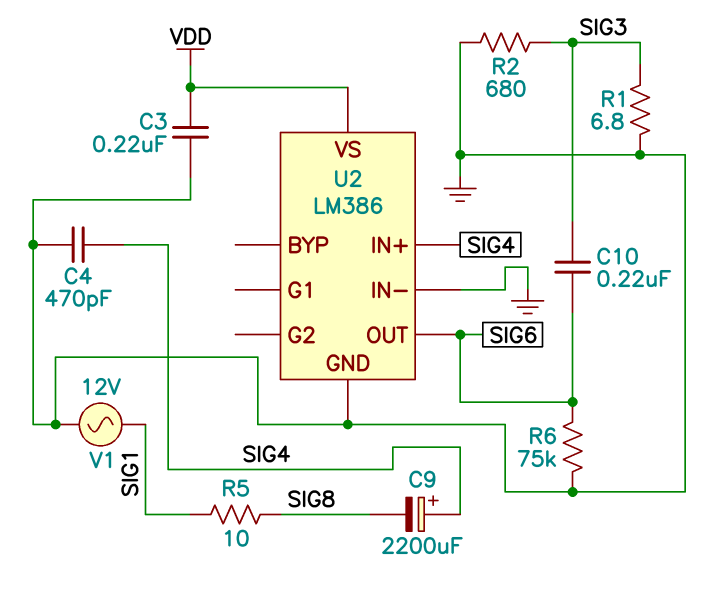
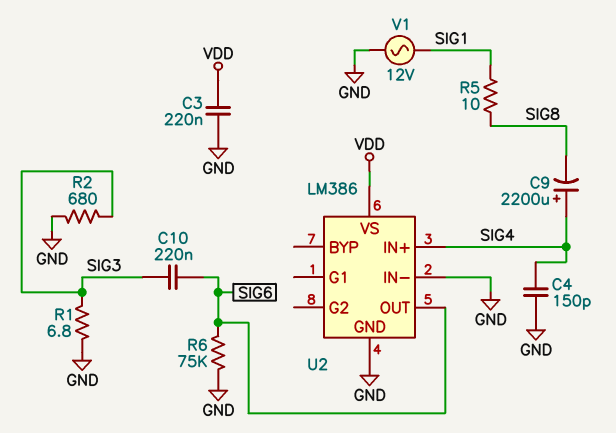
C4: 470pF (GND, SIG4) -> 150pF (GND, SIG4)

